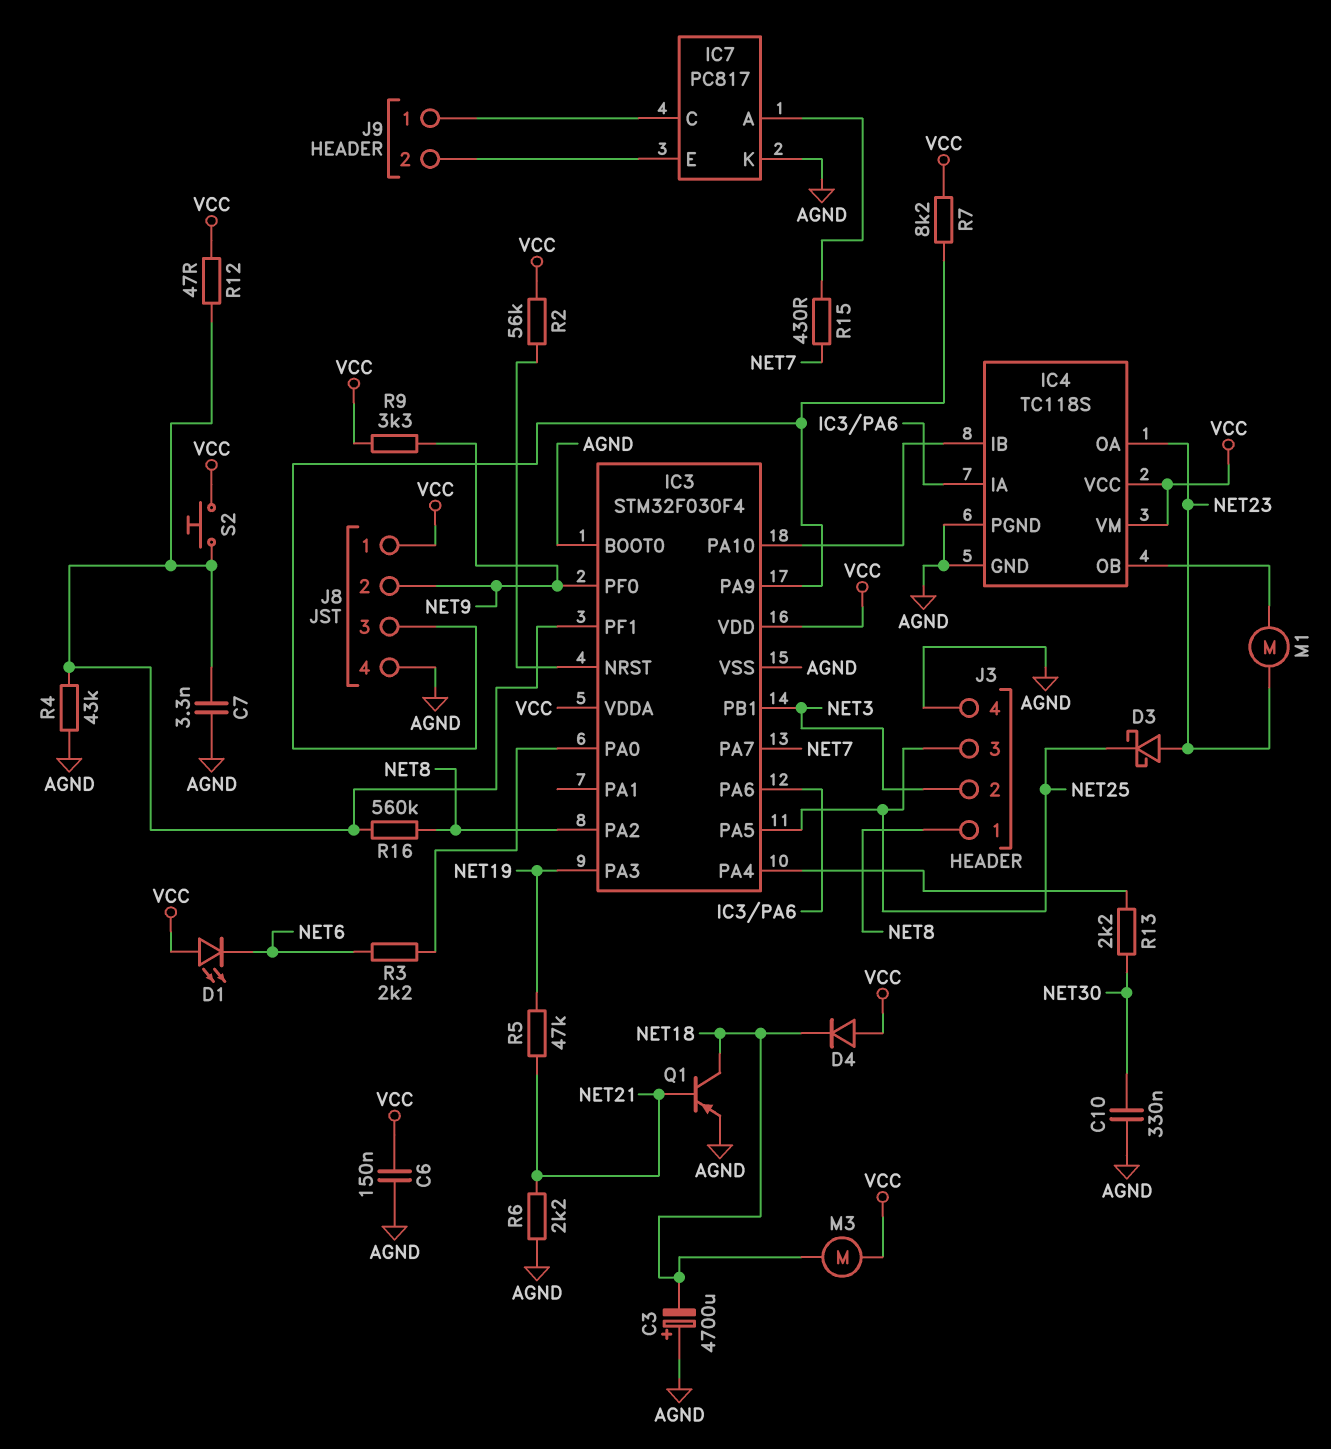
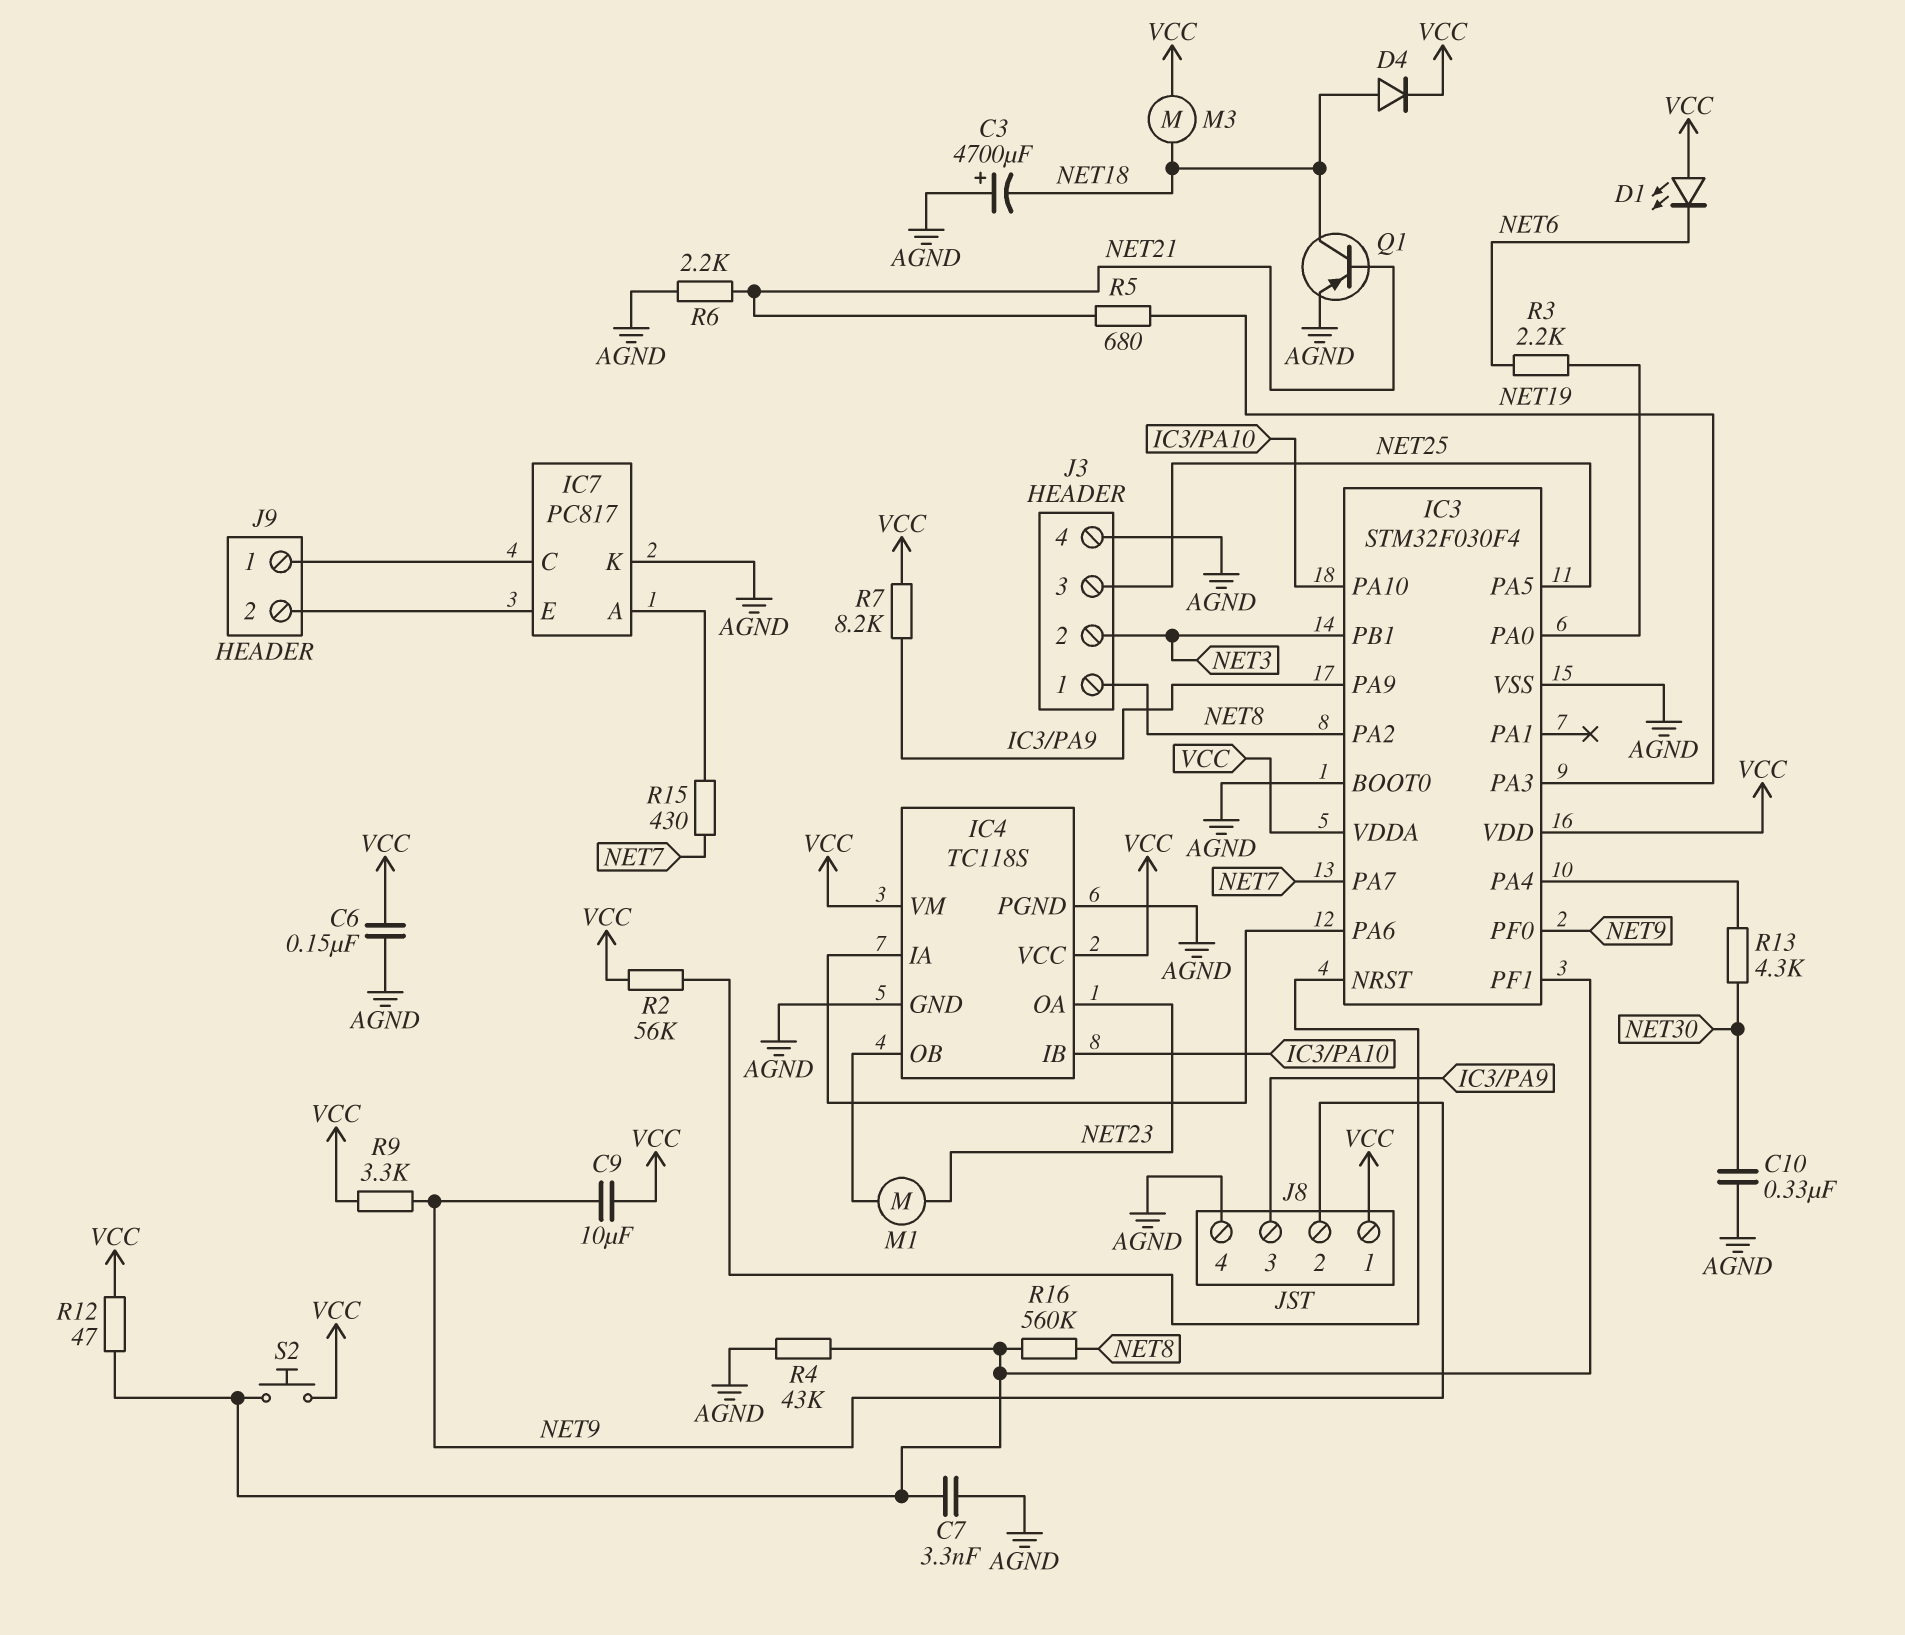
C9: none -> 10uF (NET9, VCC)
D3: schottky (A NET23, K NET25) -> none
D4: diode (A VCC, K NET18) -> diode (A NET18, K VCC)
R5: 47k (NET19, NET21) -> 680 (NET19, NET21)
R13: 2.2k (IC3/PA4, NET30) -> 4.3k (IC3/PA4, NET30)

